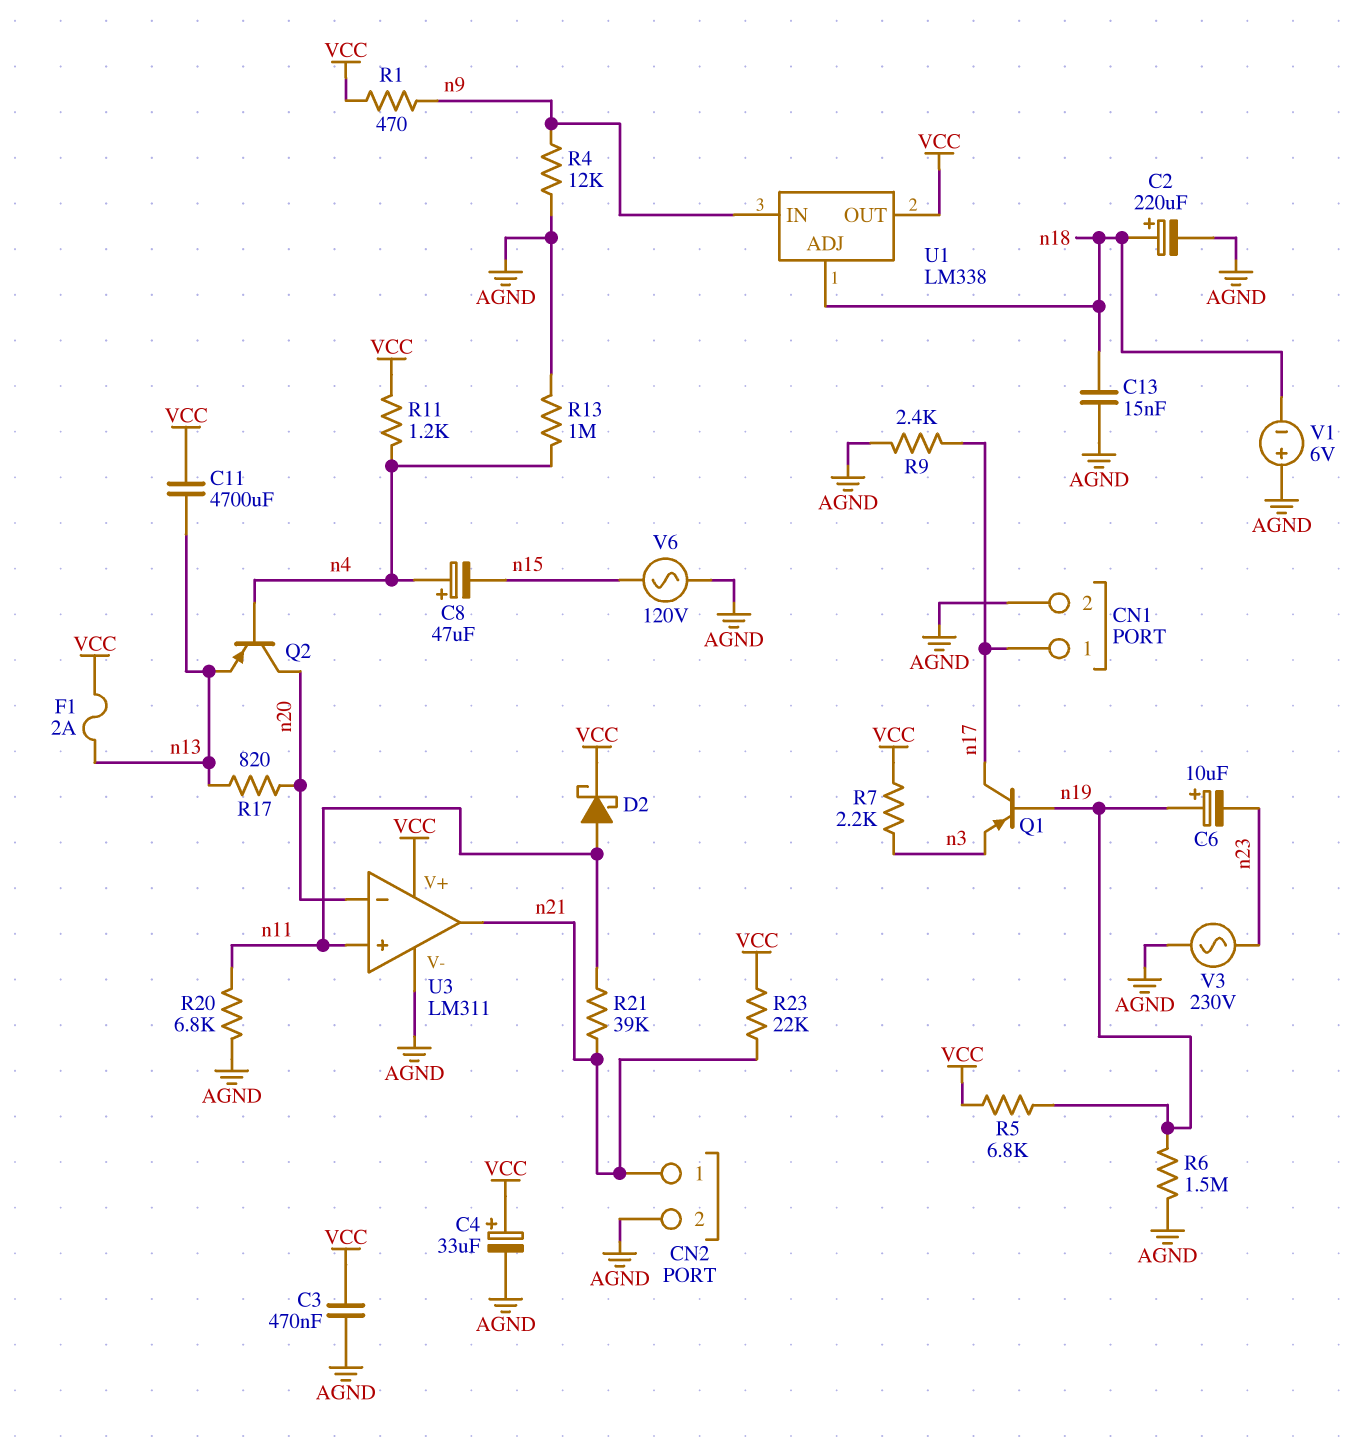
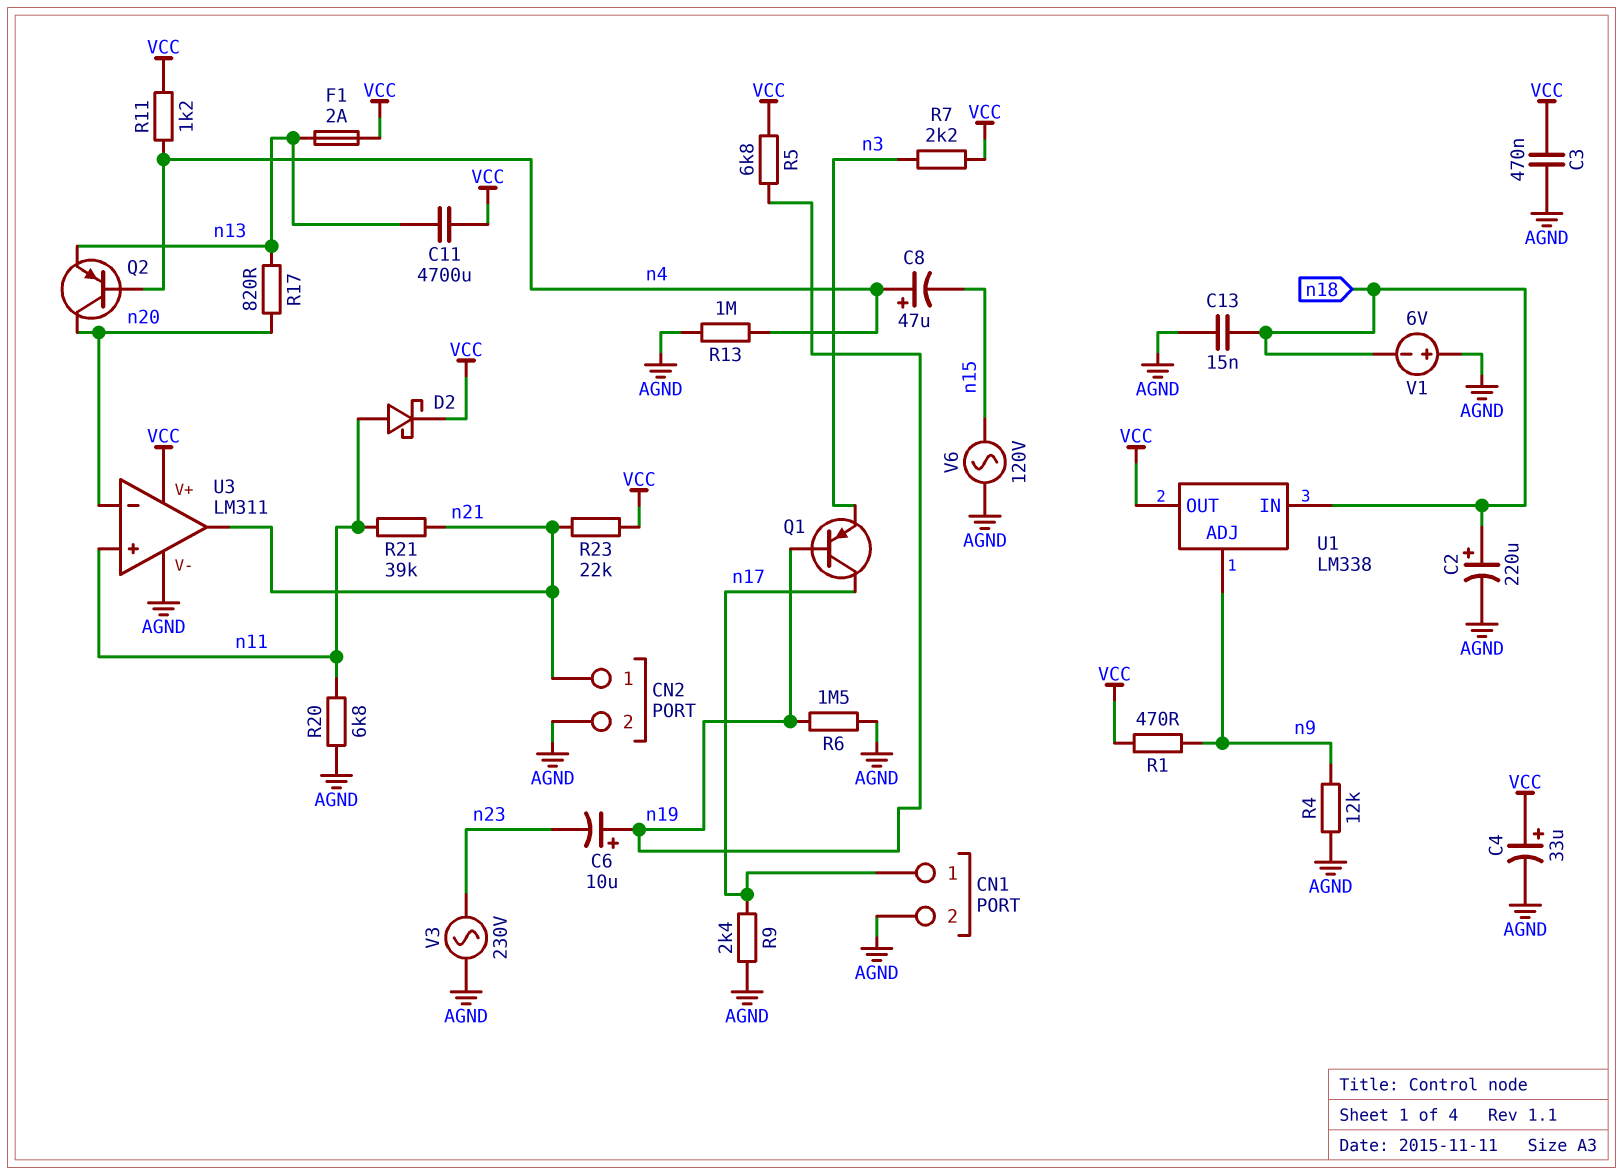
U1 pin ADJ: n18 -> n9
U1 pin IN: n9 -> n18

